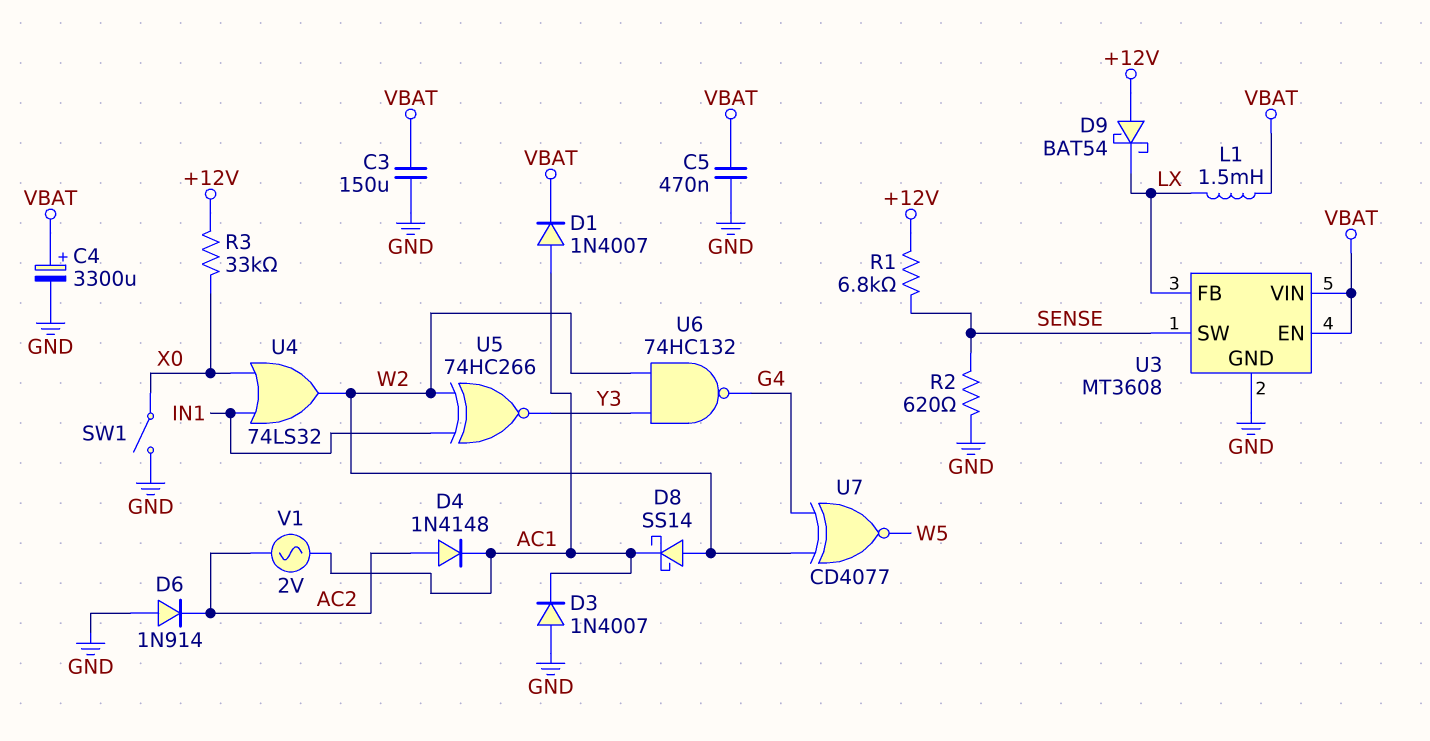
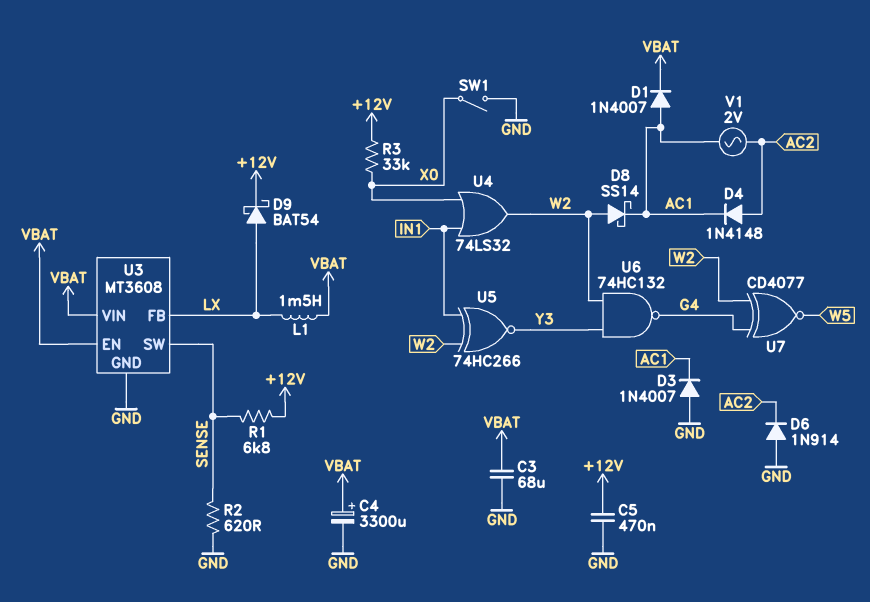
C3: 150uF (GND, VBAT) -> 68uF (GND, VBAT)
C5: 470nF (GND, VBAT) -> 470nF (+12V, GND)
D9: schottky BAT54 (A +12V, K LX) -> schottky BAT54 (A LX, K +12V)

